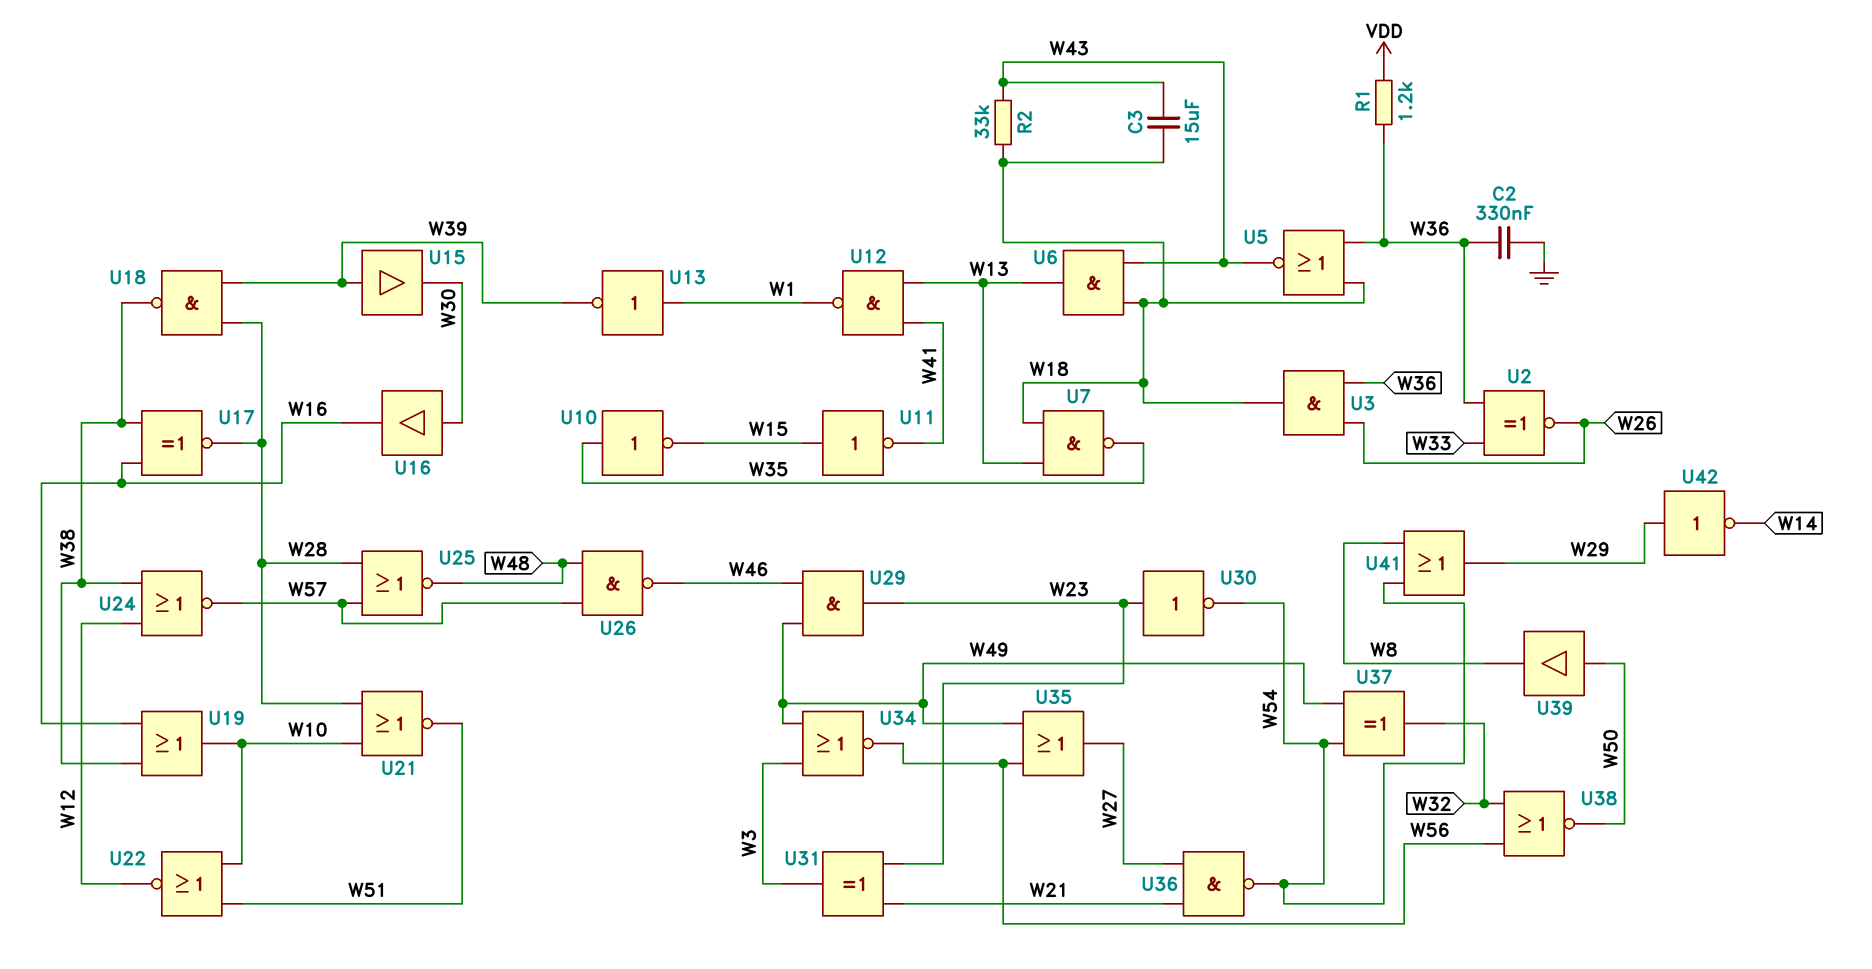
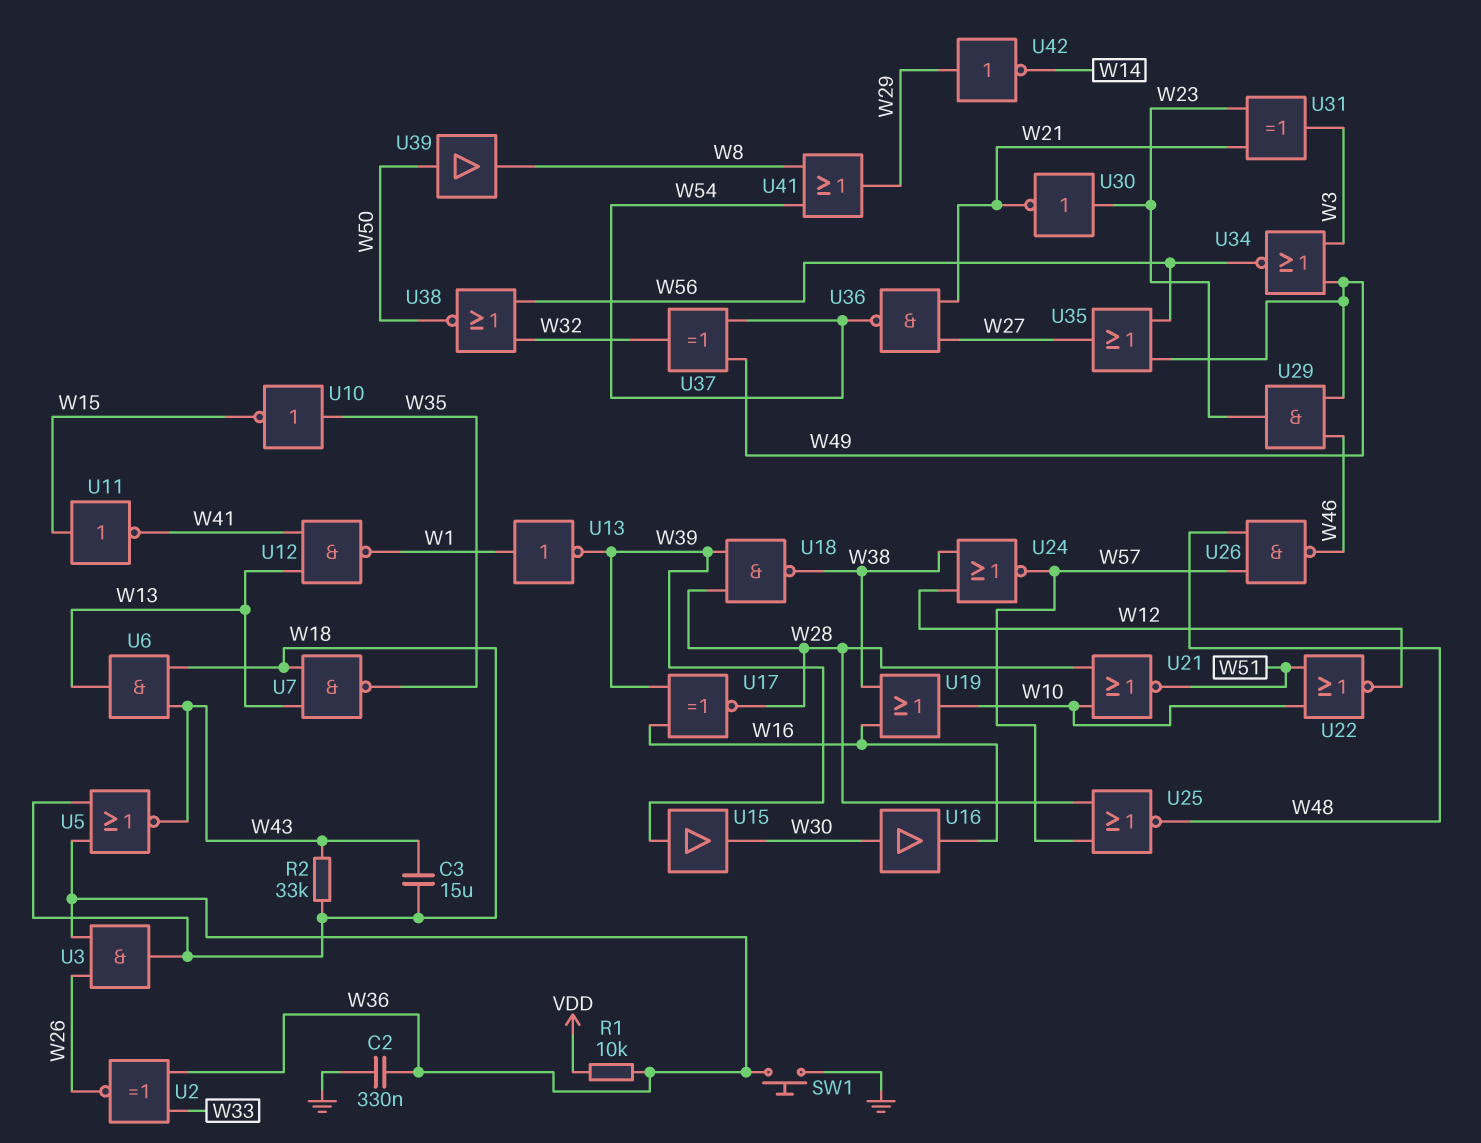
R1: 1.2k (VDD, W36) -> 10k (VDD, W36)
SW1: none -> button (GND, W36)
U17: XNOR (in W16, in W38, out W28) -> XNOR (in W16, in W39, out W28)
U30: NOT (in W23, out W54) -> NOT (in W23, out W21)

